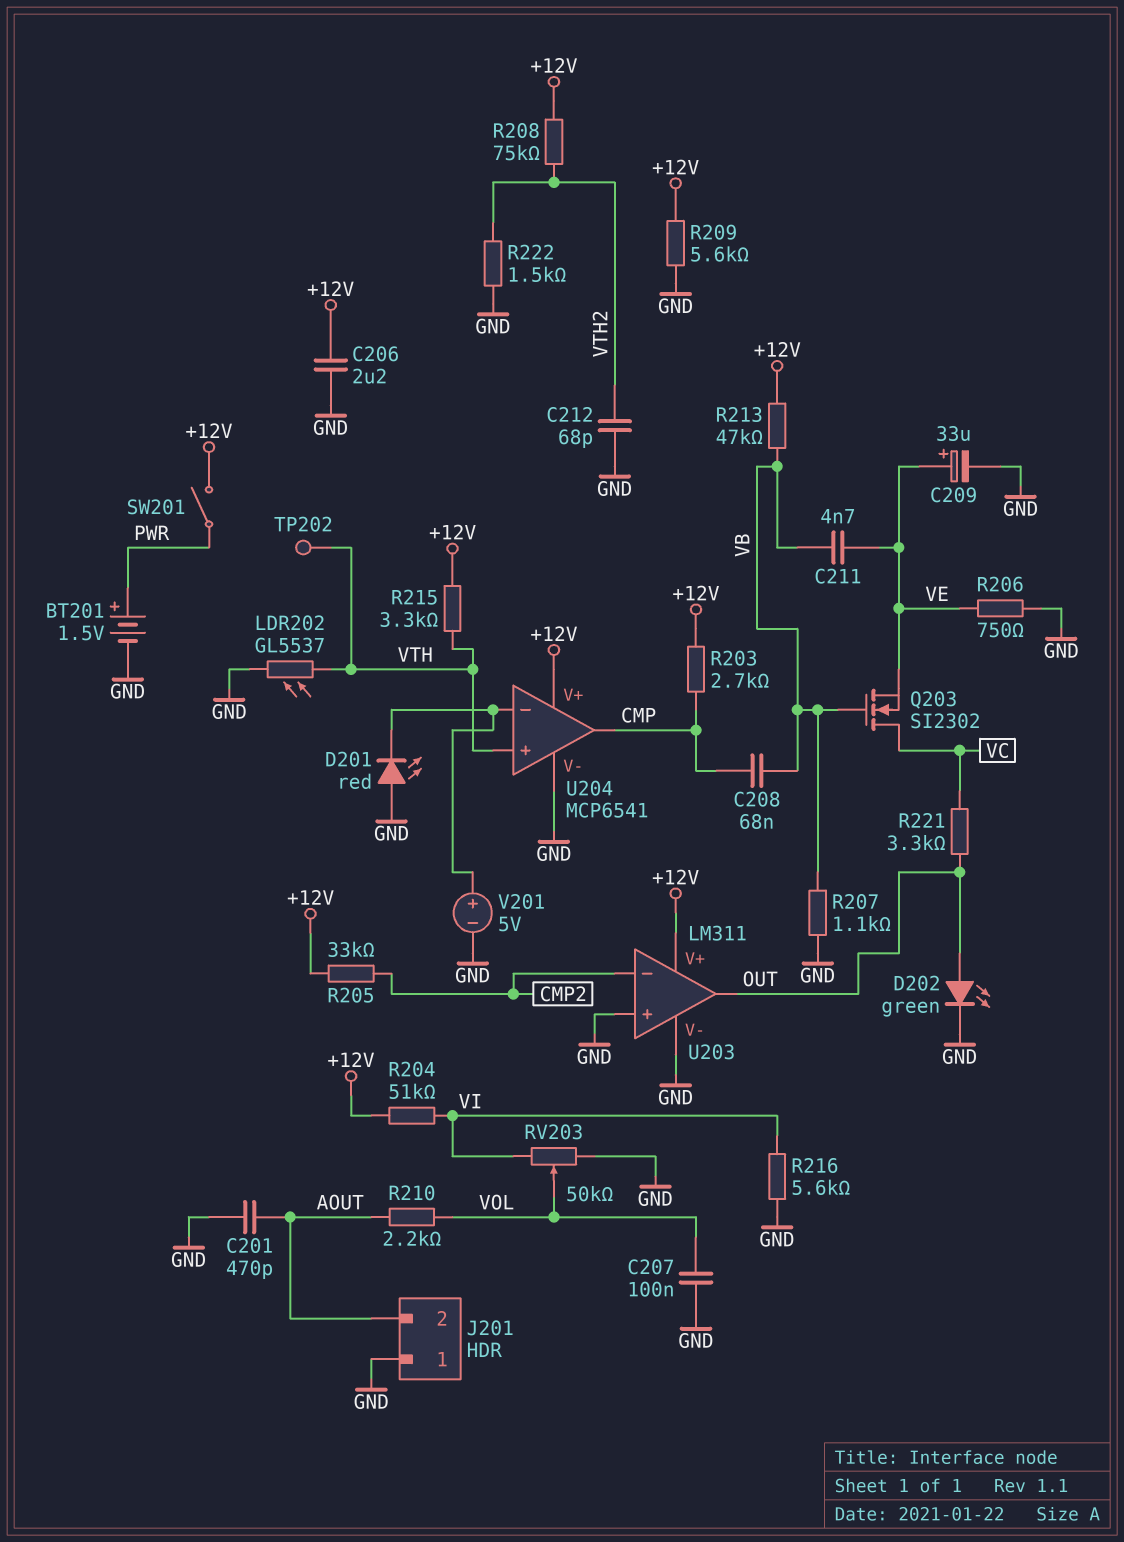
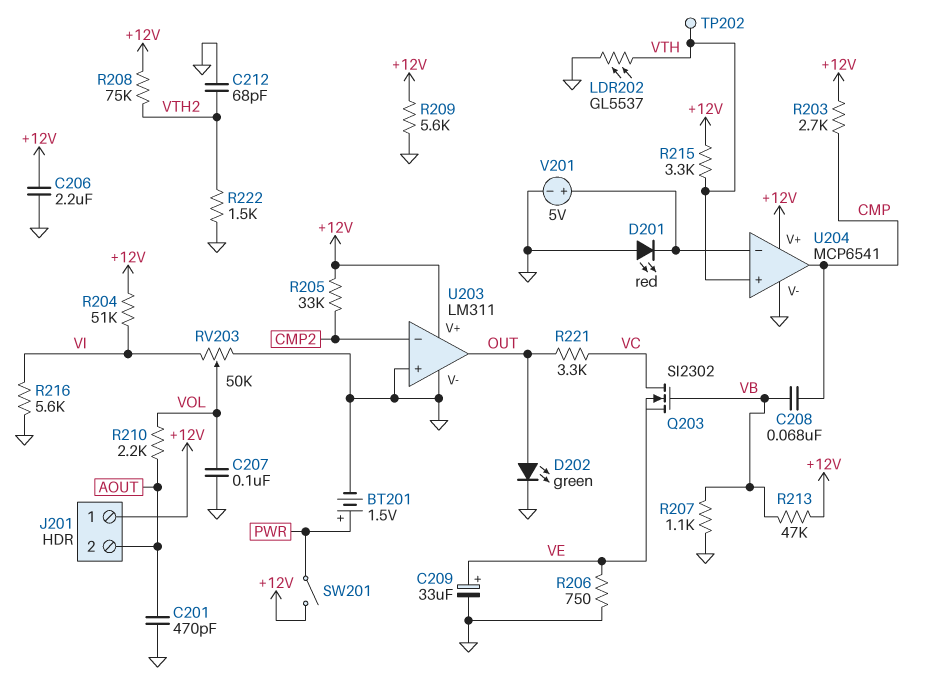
C211: 4.7nF (VB, VE) -> none
J201 pin 1: GND -> +12V

